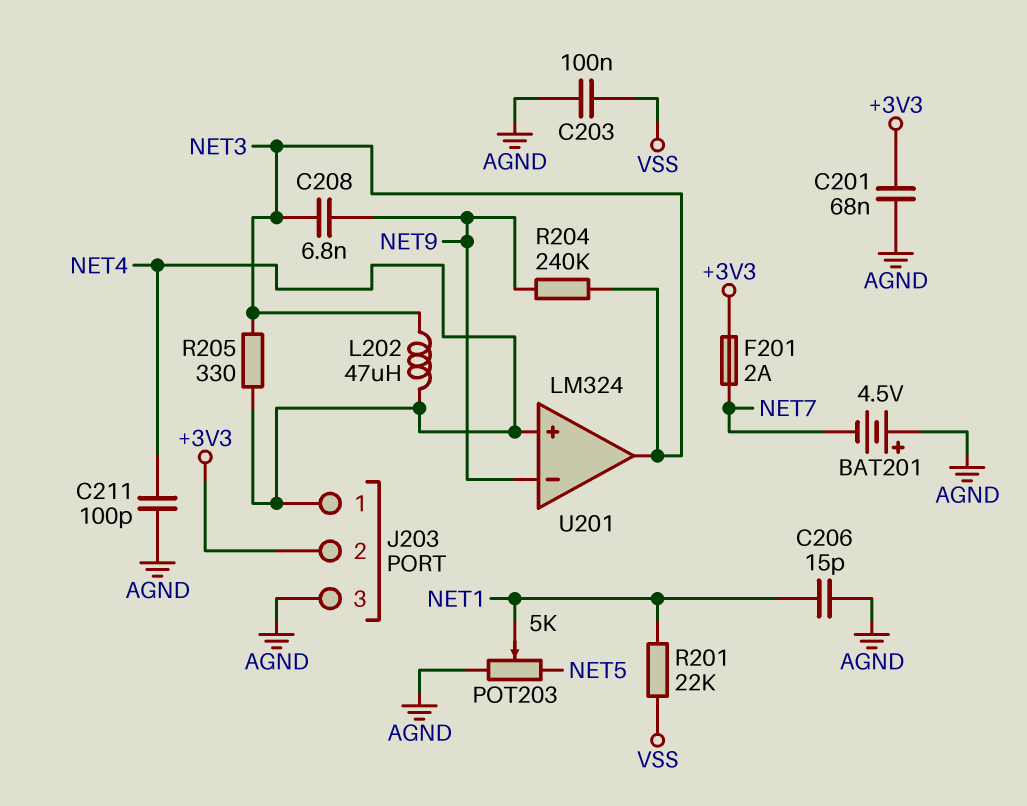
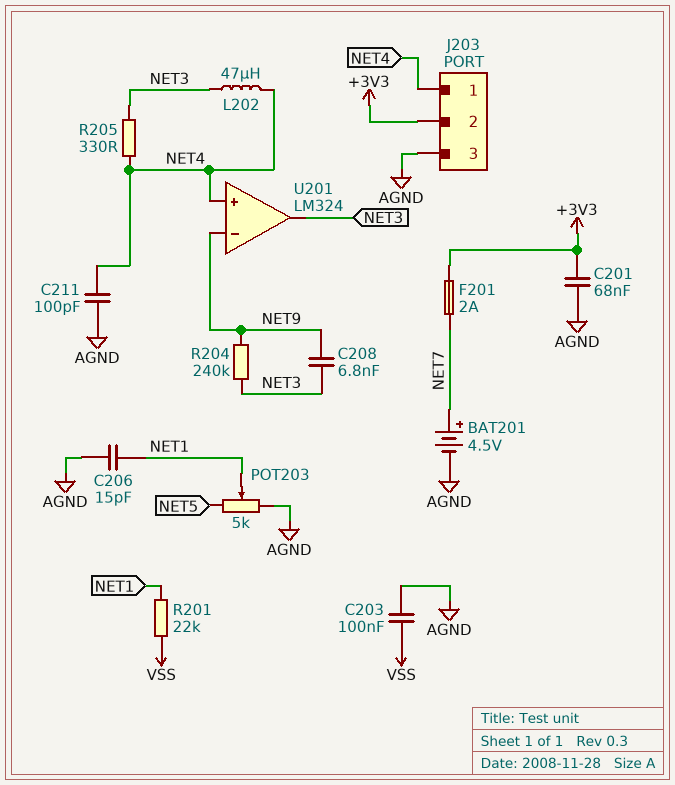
BAT201: 4.5V (plus AGND, minus NET7) -> 4.5V (plus NET7, minus AGND)

